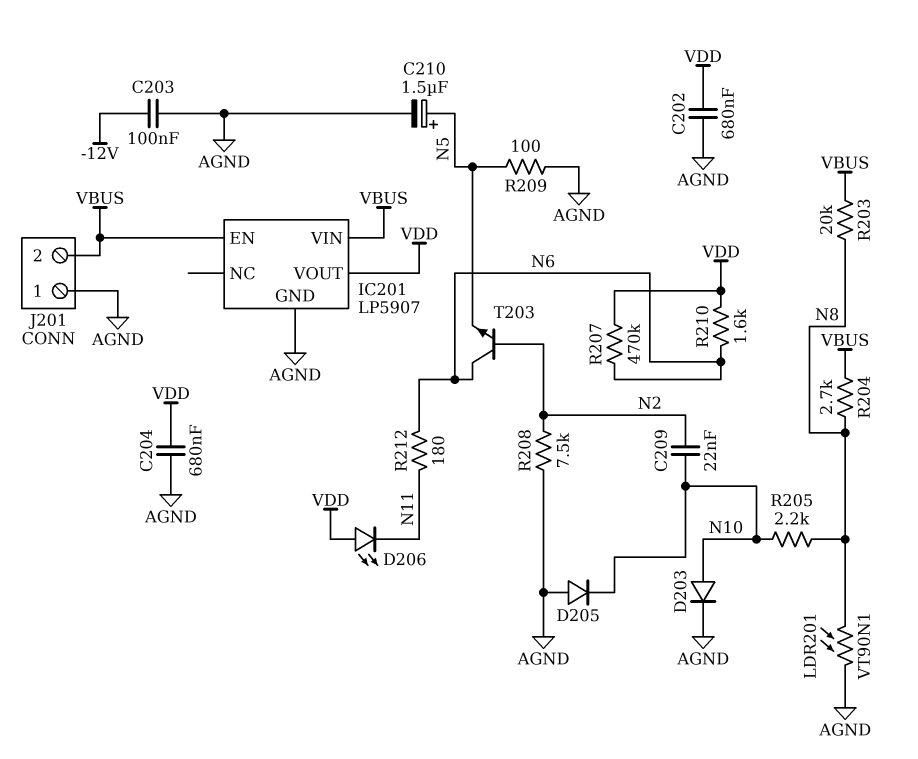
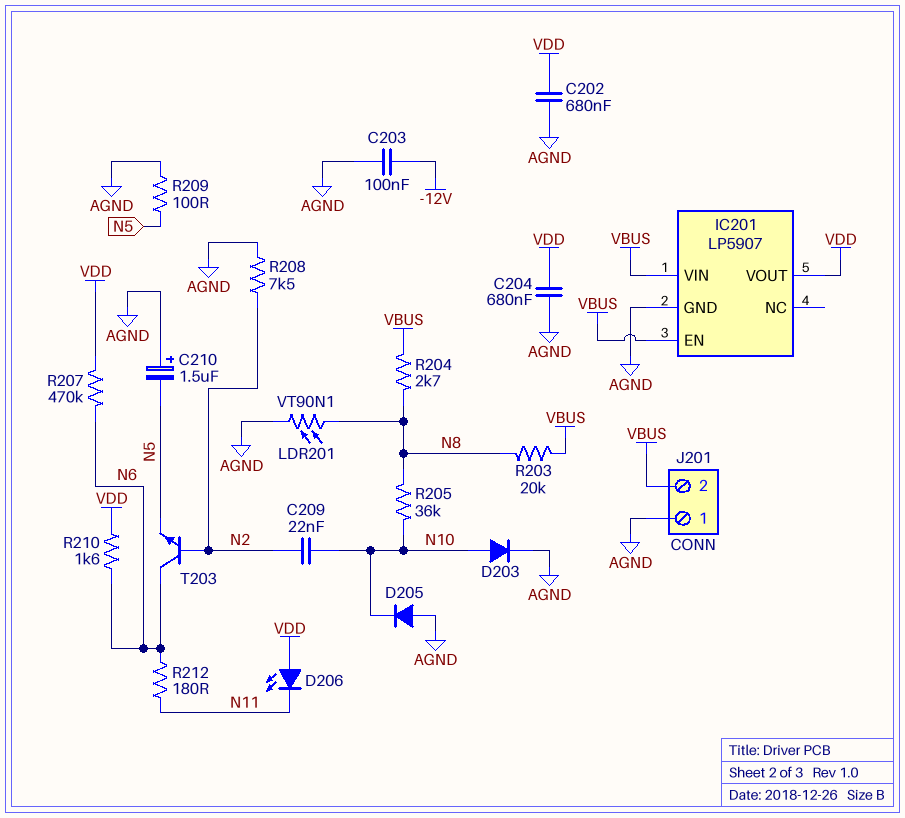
C210: 1.5uF (plus N5, minus AGND) -> 1.5uF (plus AGND, minus N5)
R205: 2.2k (N8, N10) -> 36k (N8, N10)

